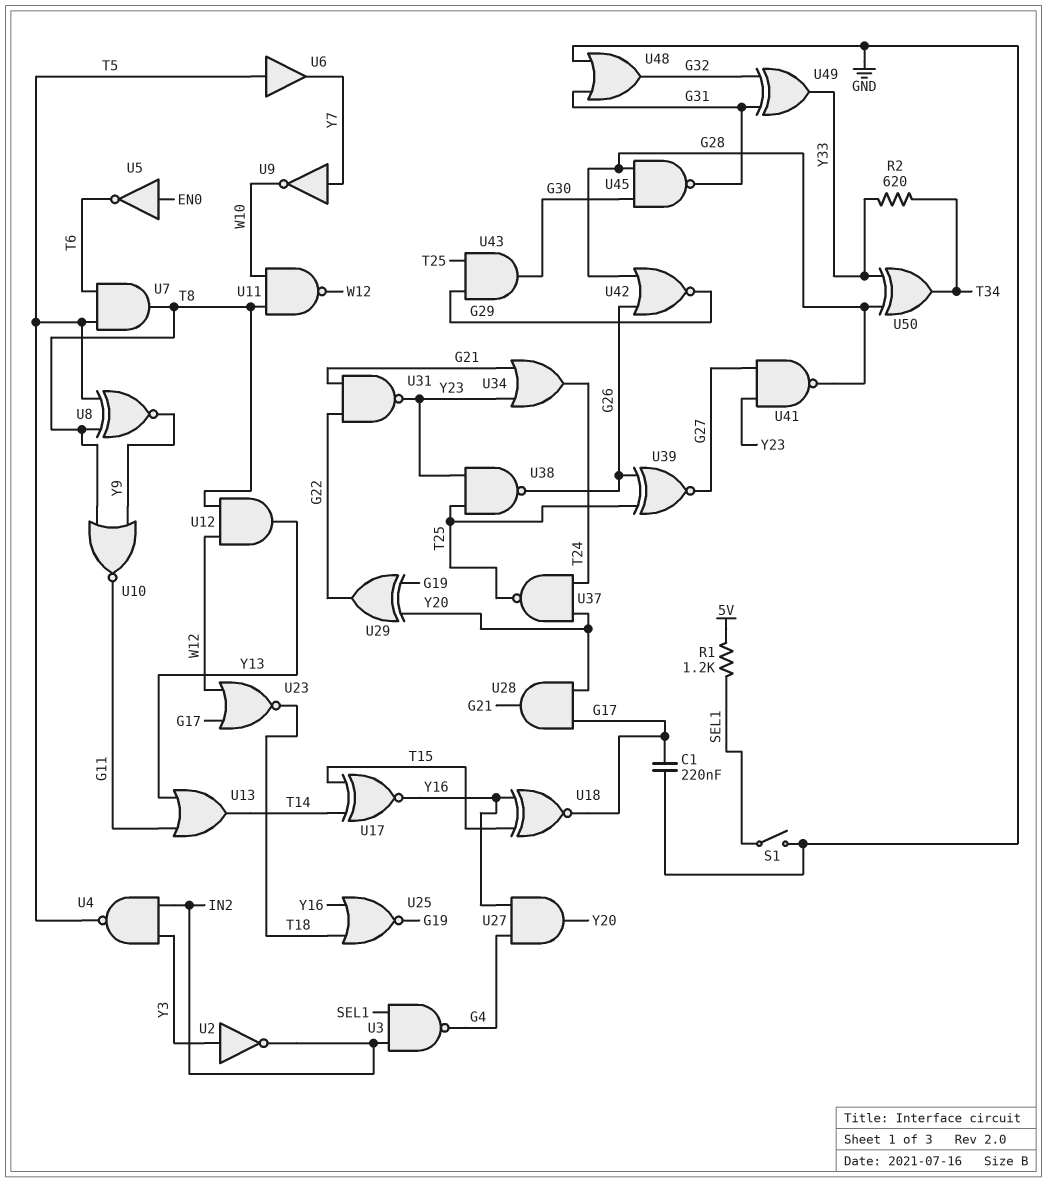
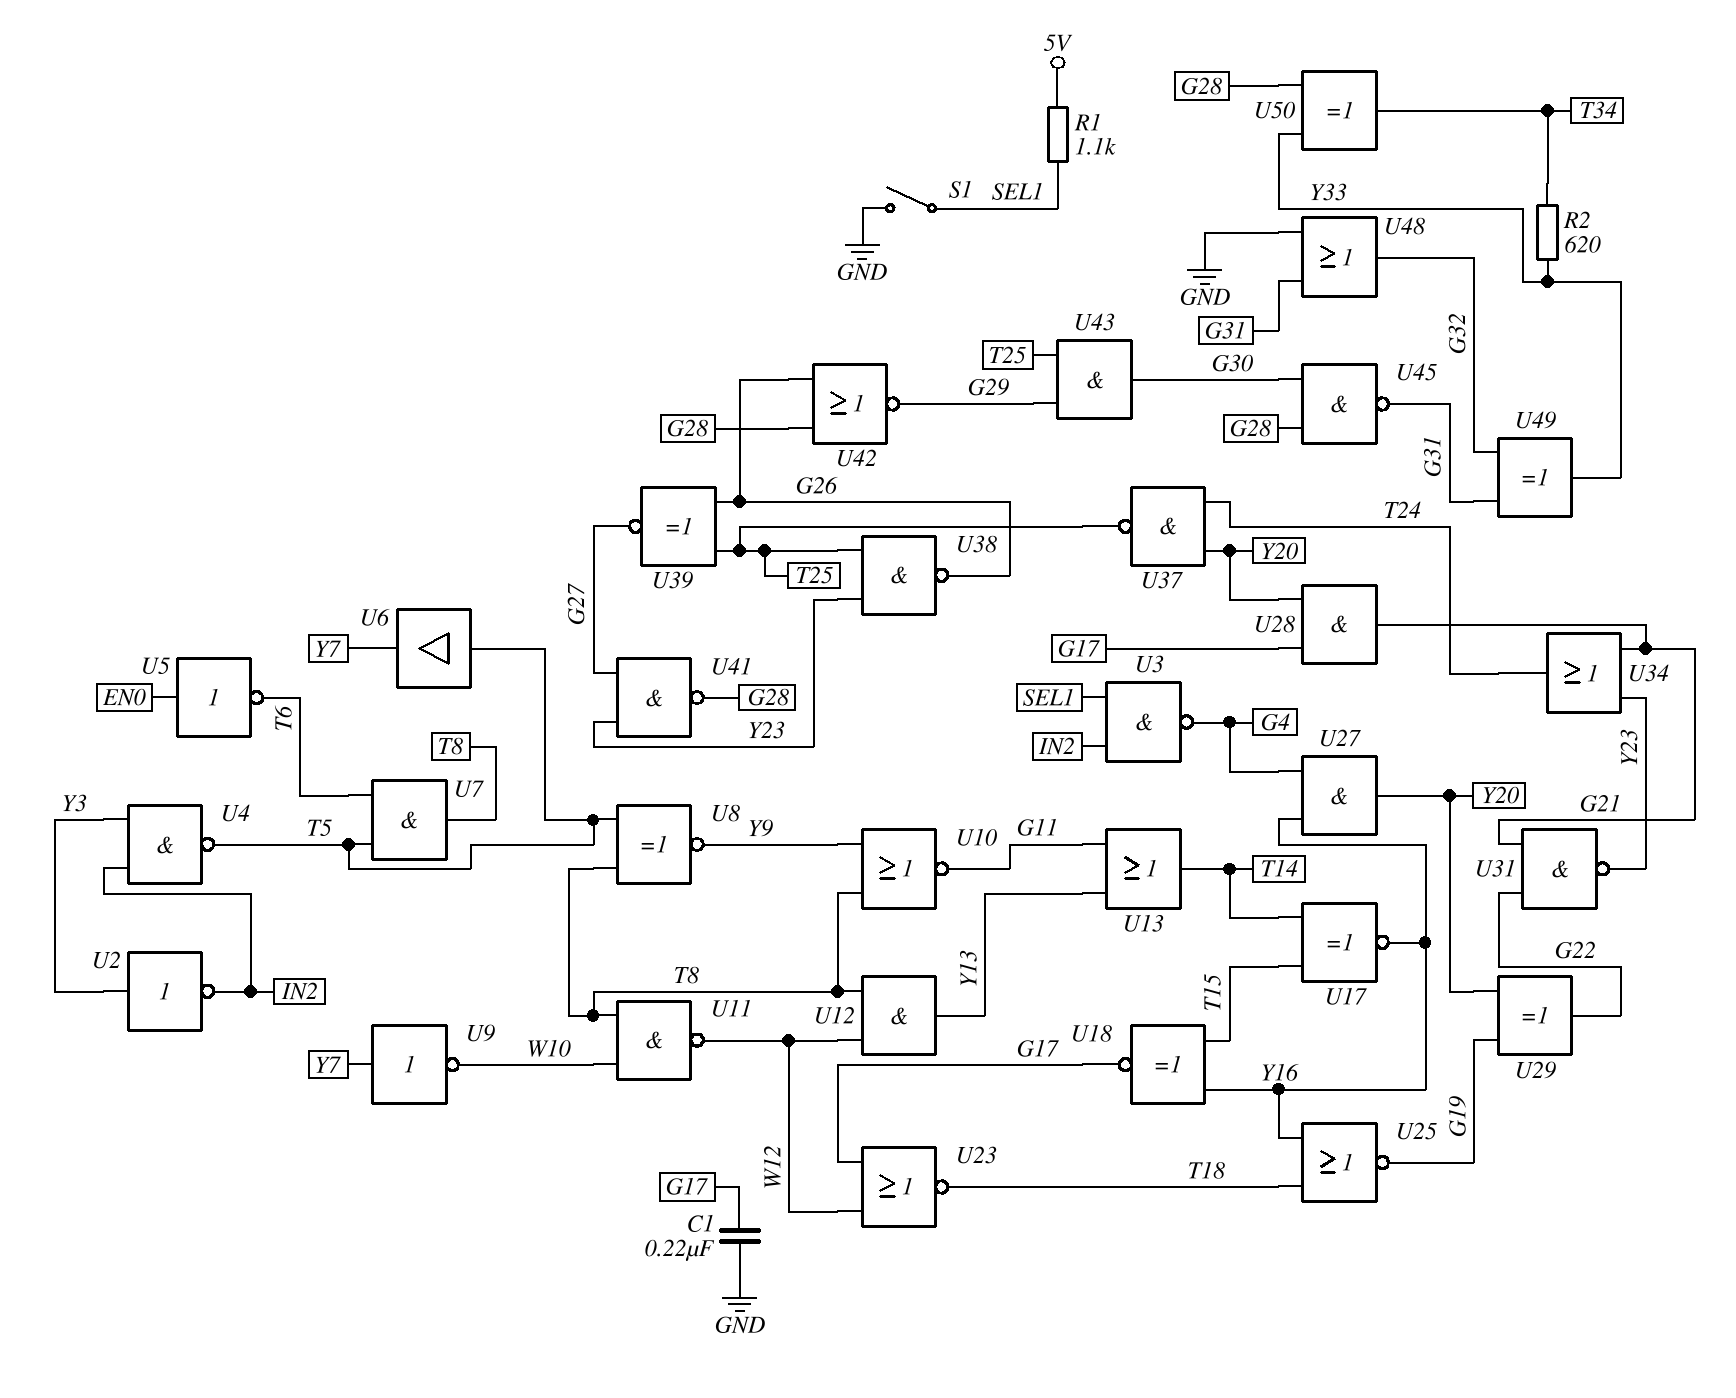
R1: 1.2k (5V, SEL1) -> 1.1k (5V, SEL1)

